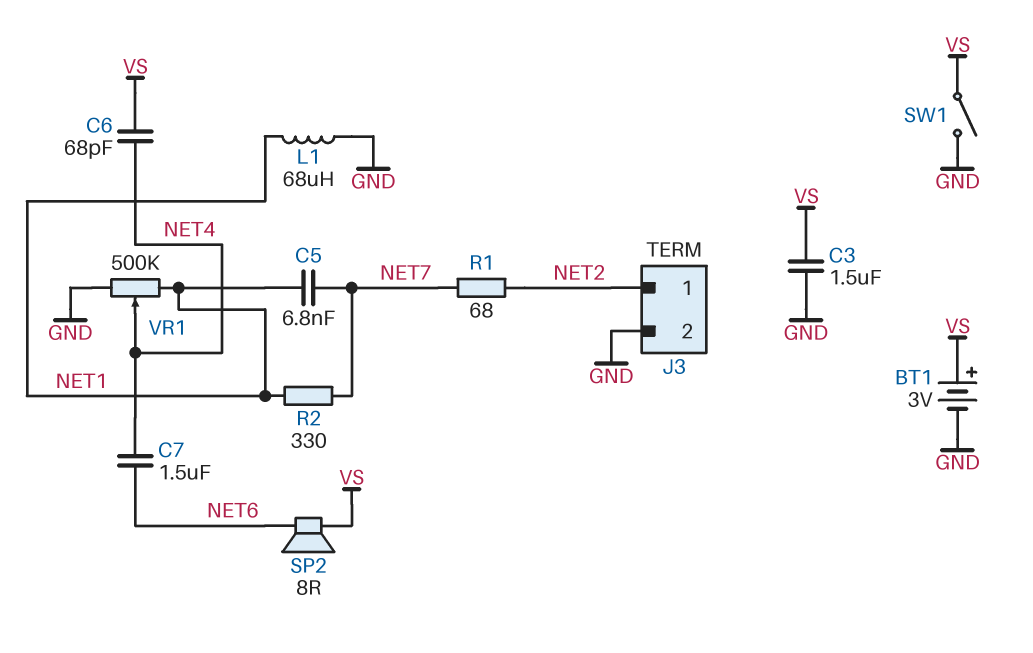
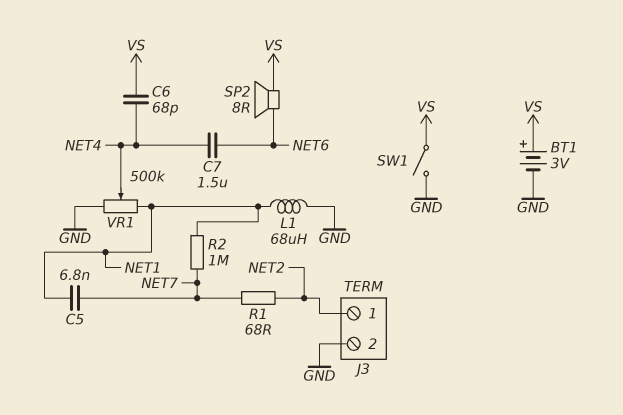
C3: 1.5uF (GND, VS) -> none
R2: 330 (NET1, NET7) -> 1M (NET1, NET7)

